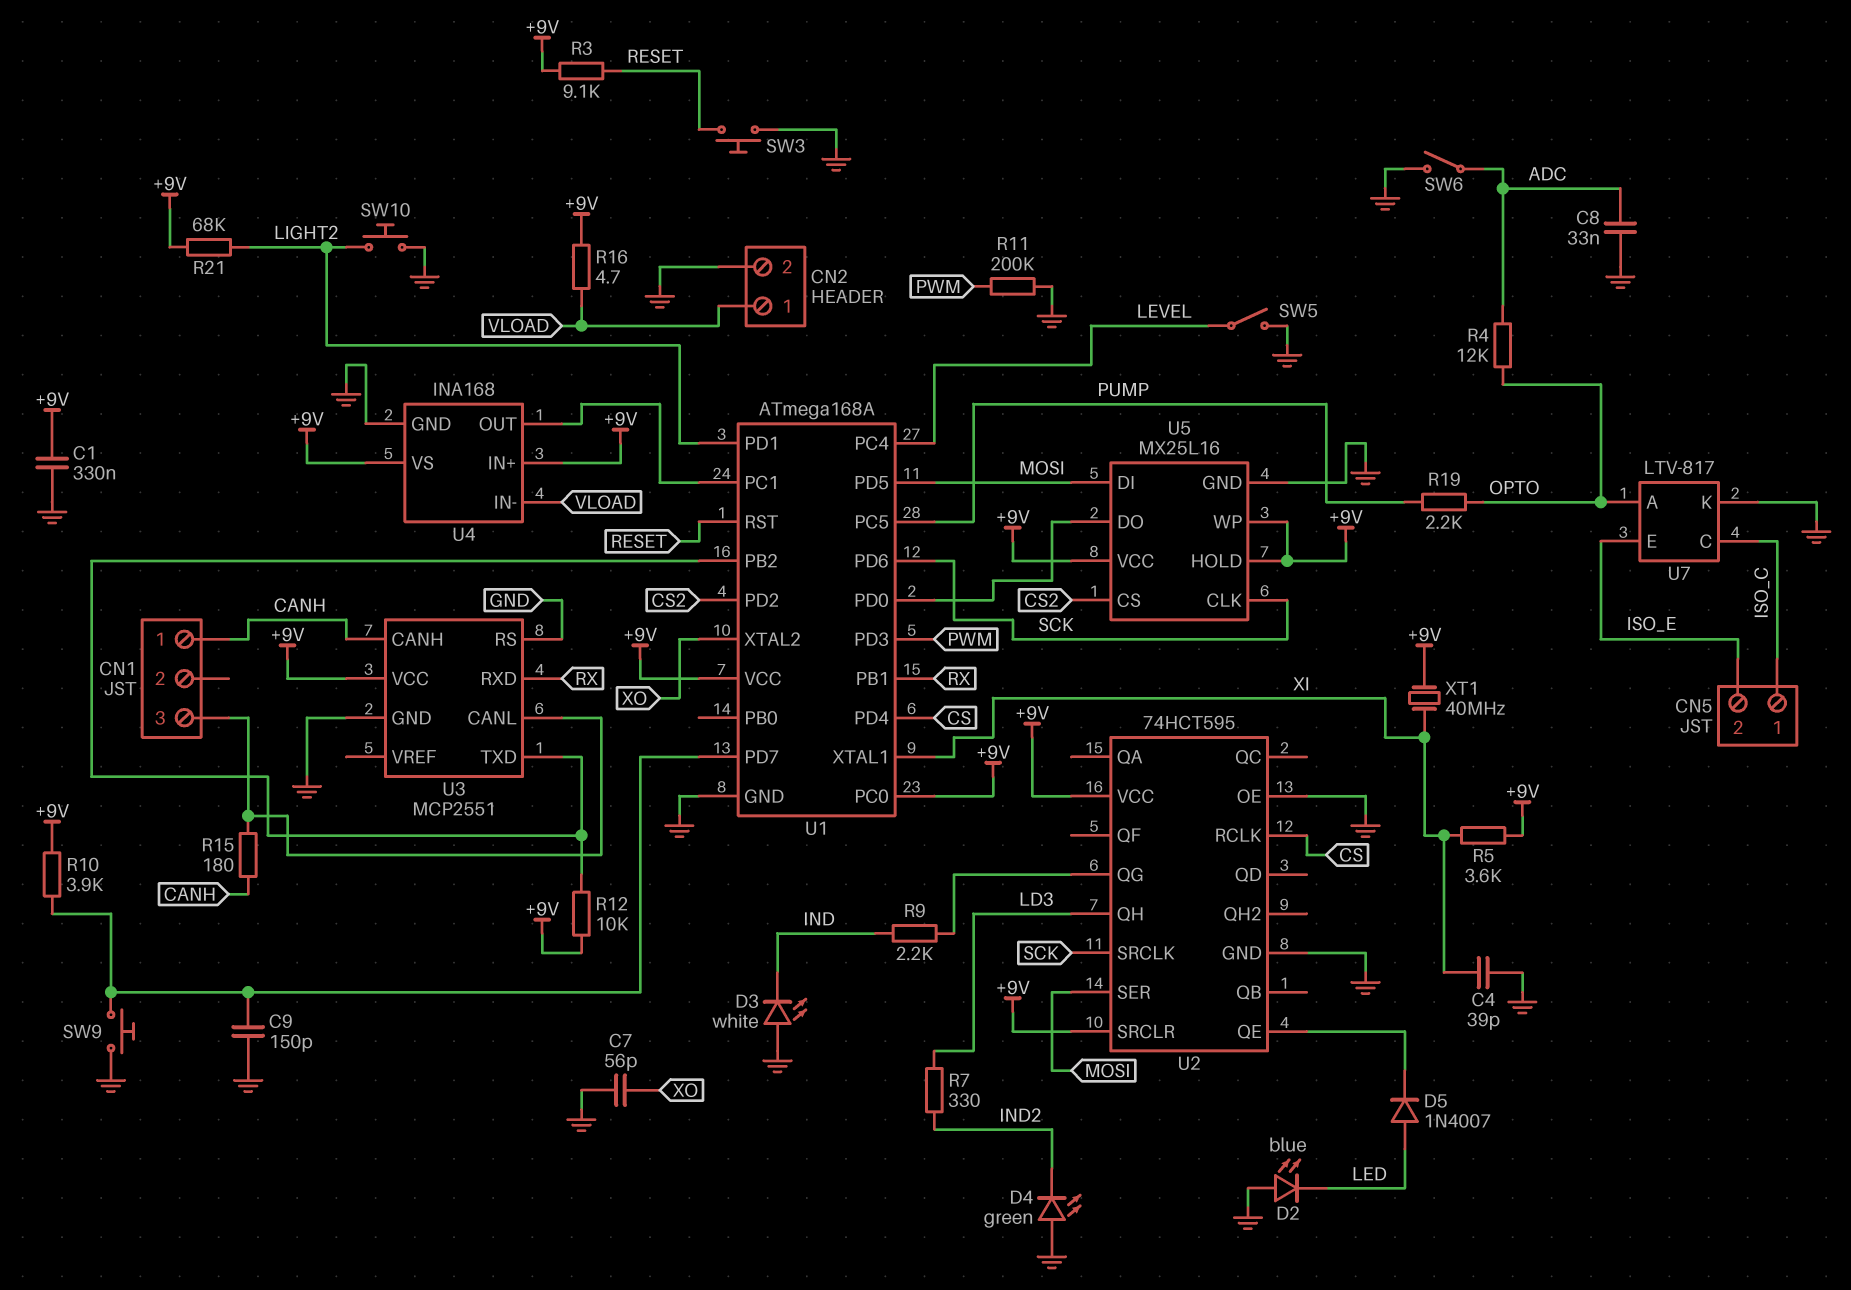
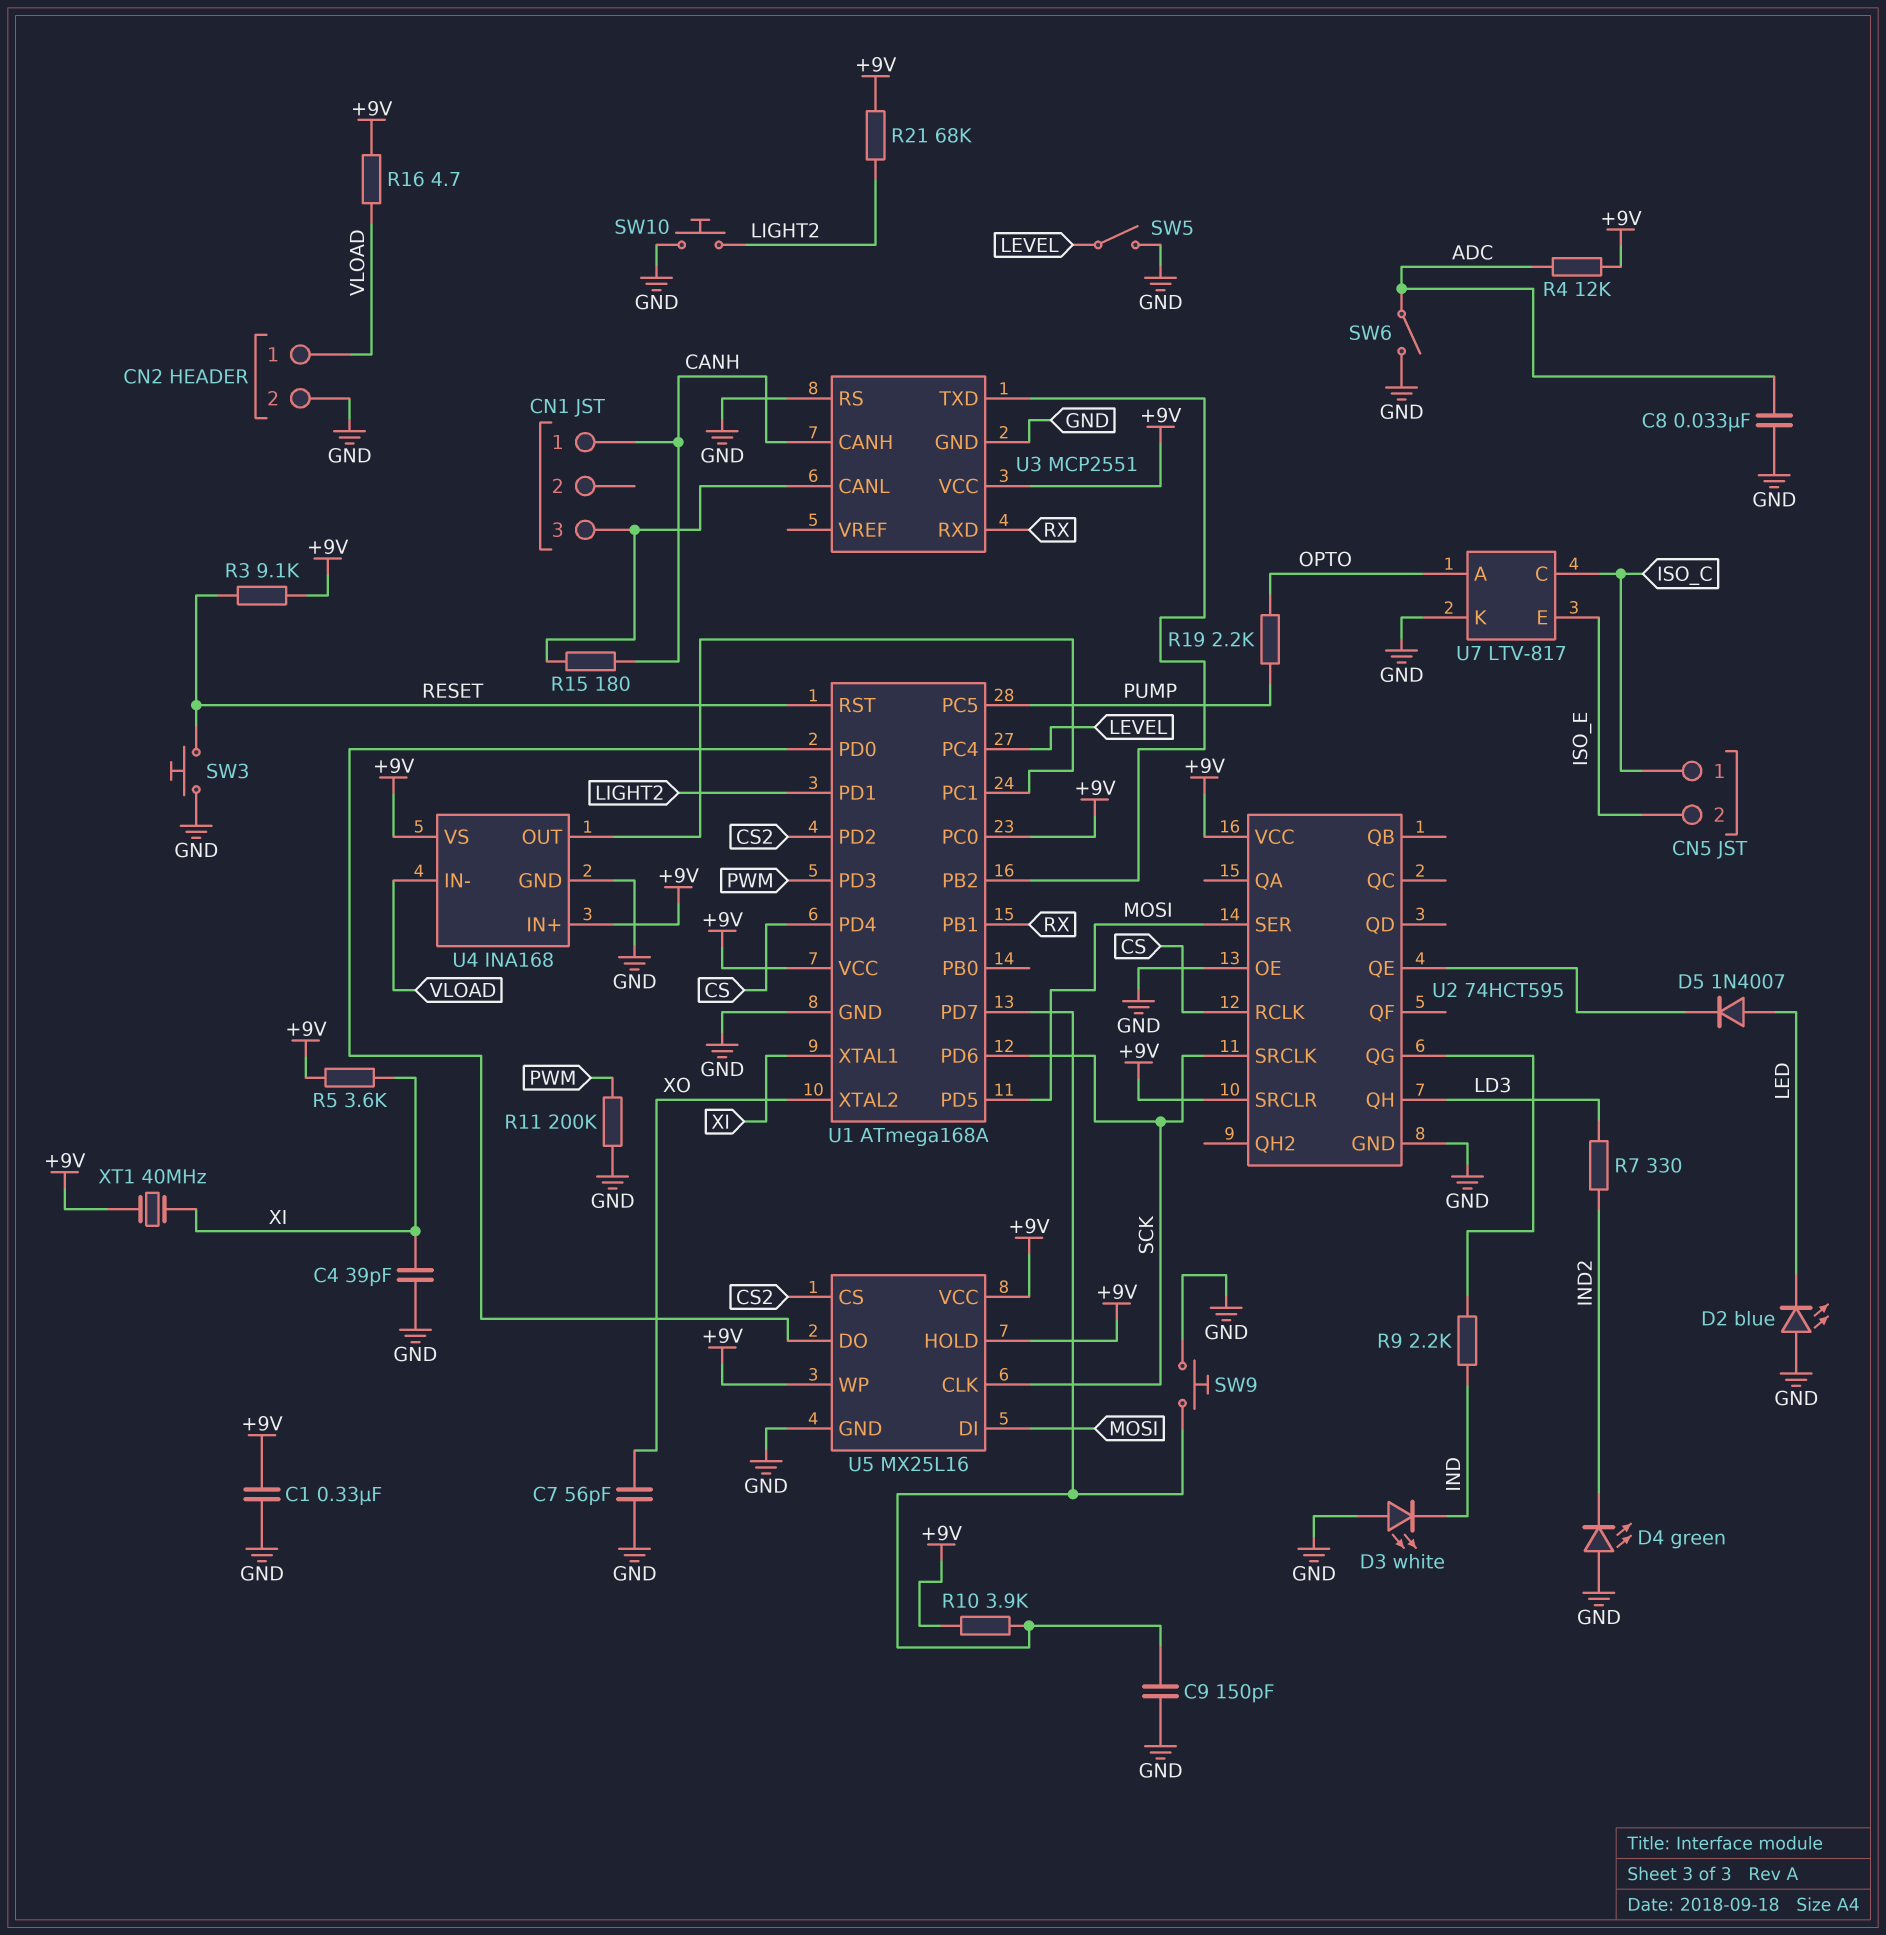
R4: 12k (ADC, OPTO) -> 12k (+9V, ADC)
R12: 10k (+9V, U1/PB2) -> none

